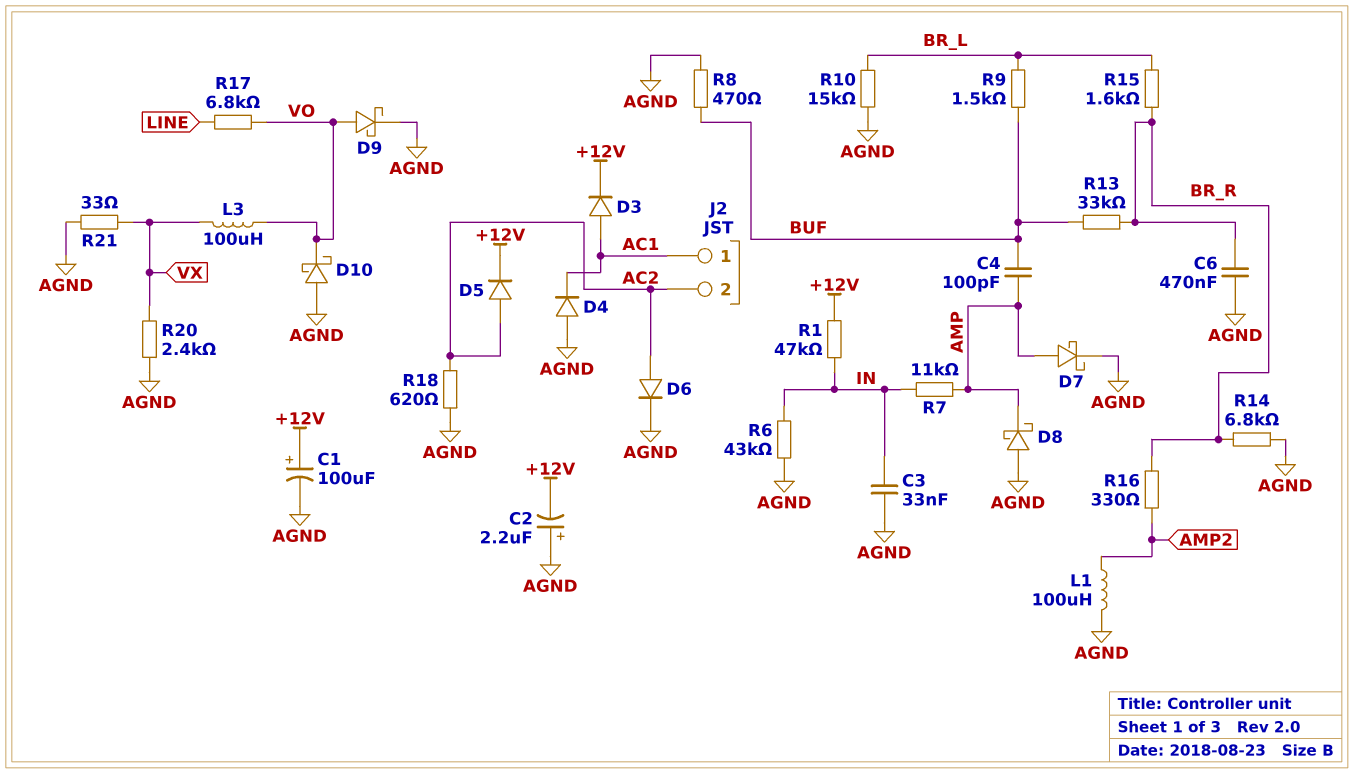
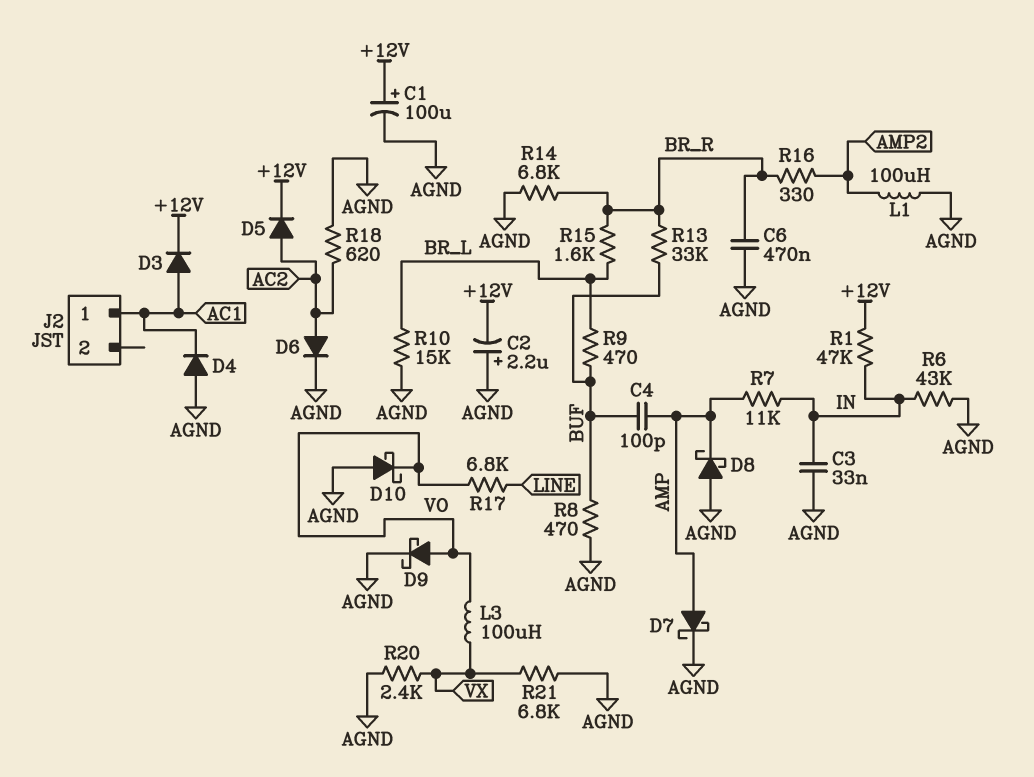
J2 pin 2: AC2 -> none
R9: 1.5k (BR_L, BUF) -> 470 (BR_L, BUF)
R21: 33 (AGND, VX) -> 6.8k (AGND, VX)

